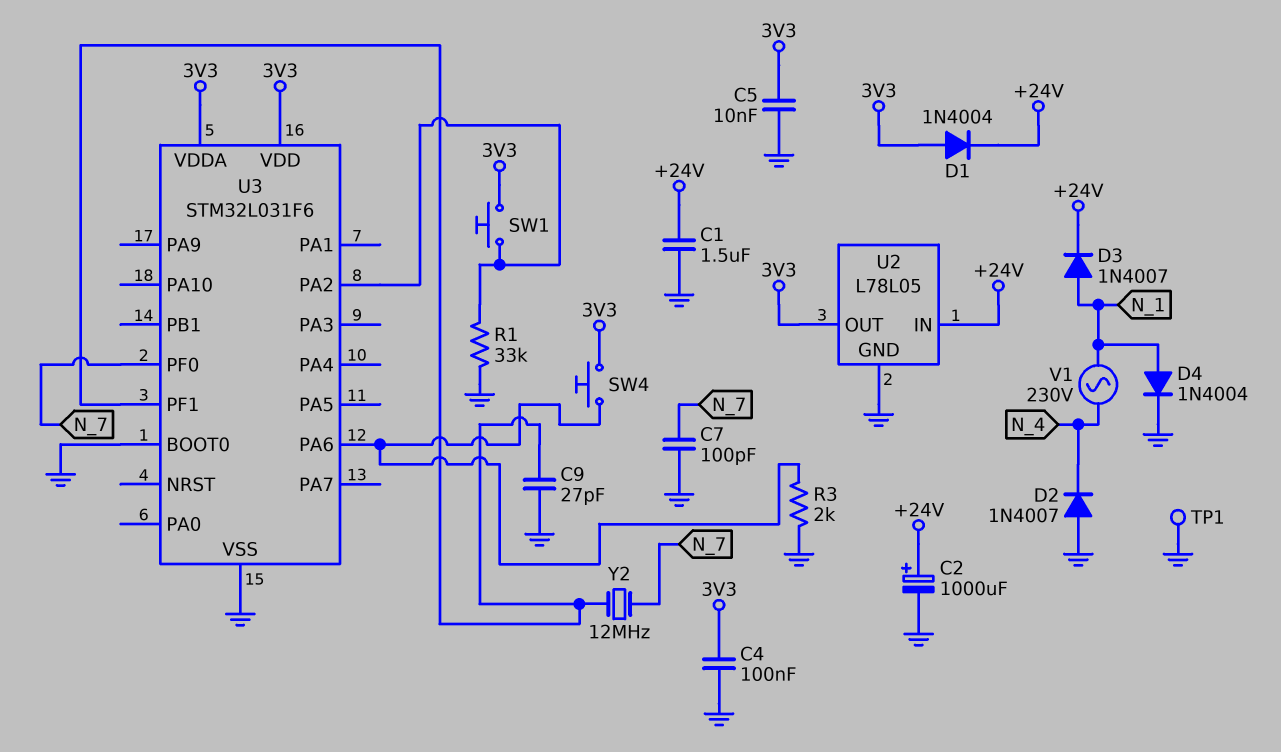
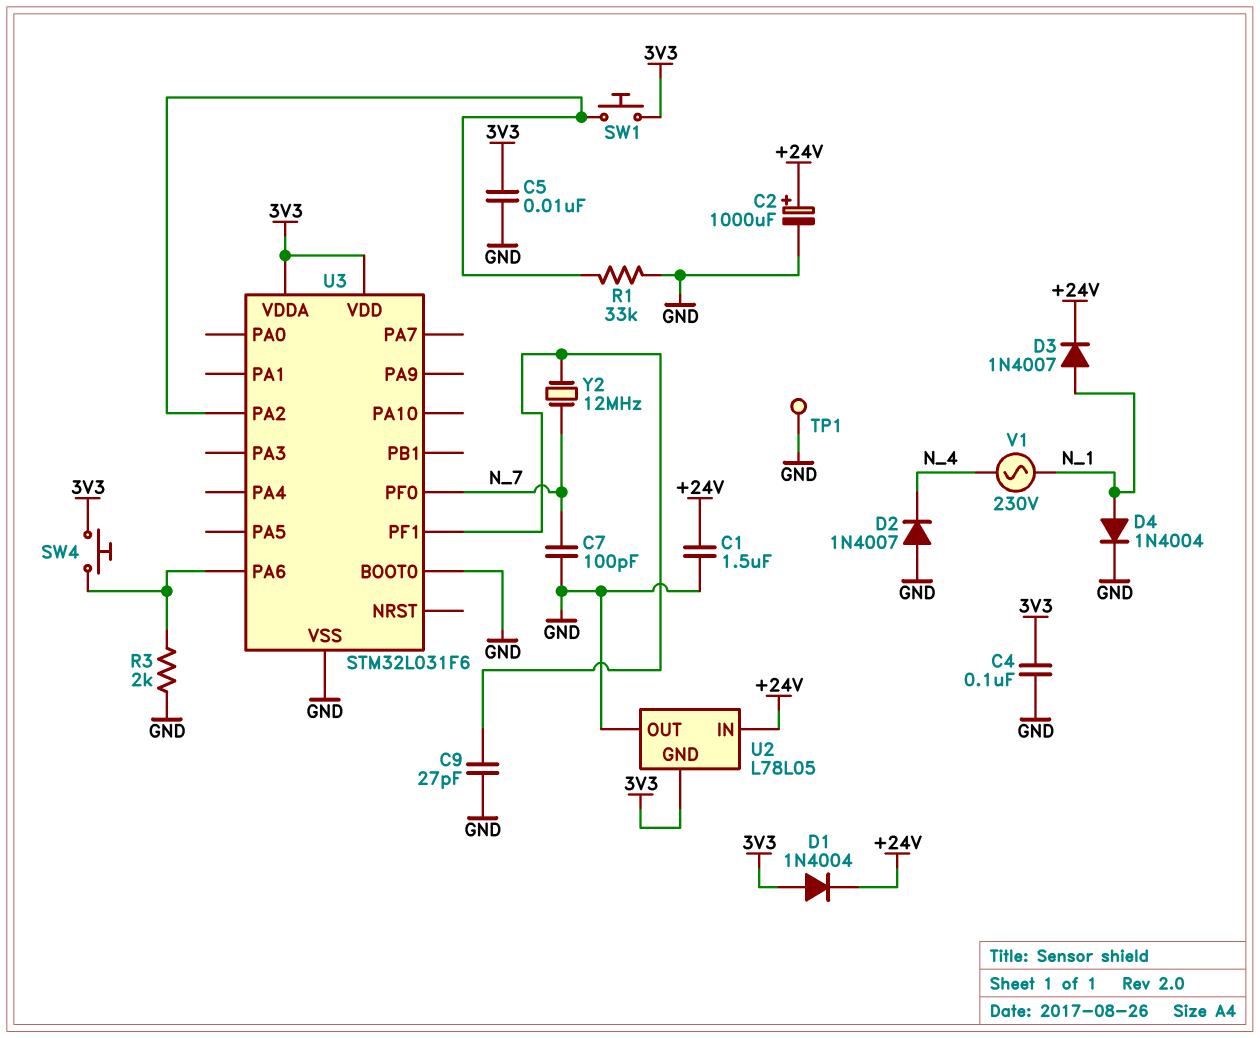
U2 pin GND: GND -> 3V3
U2 pin OUT: 3V3 -> GND

